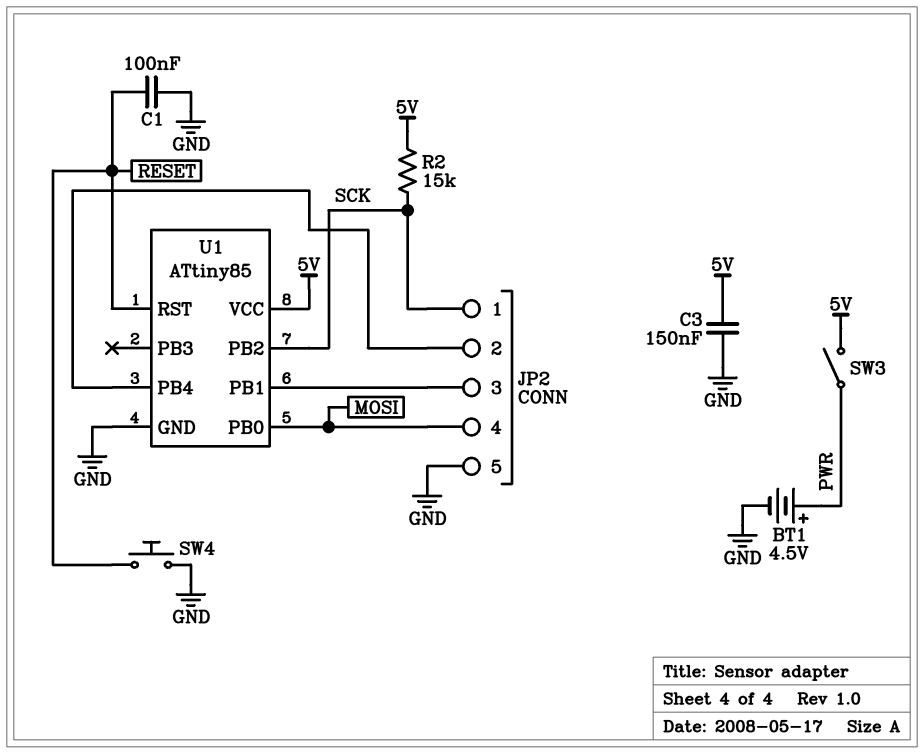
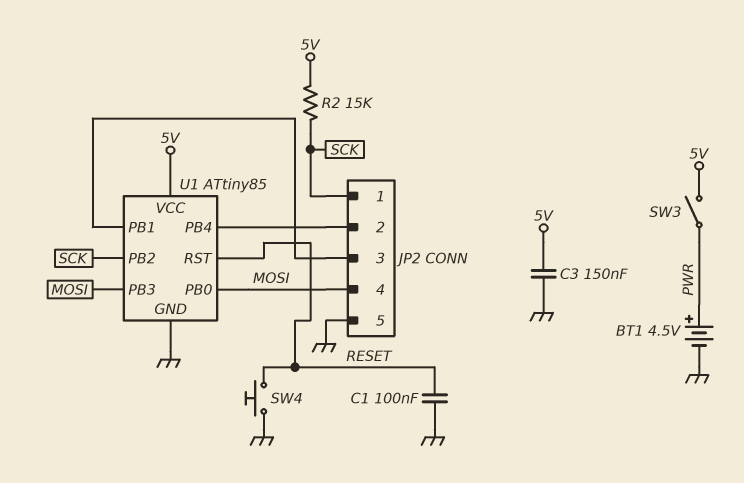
U1 pin PB3: none -> MOSI

